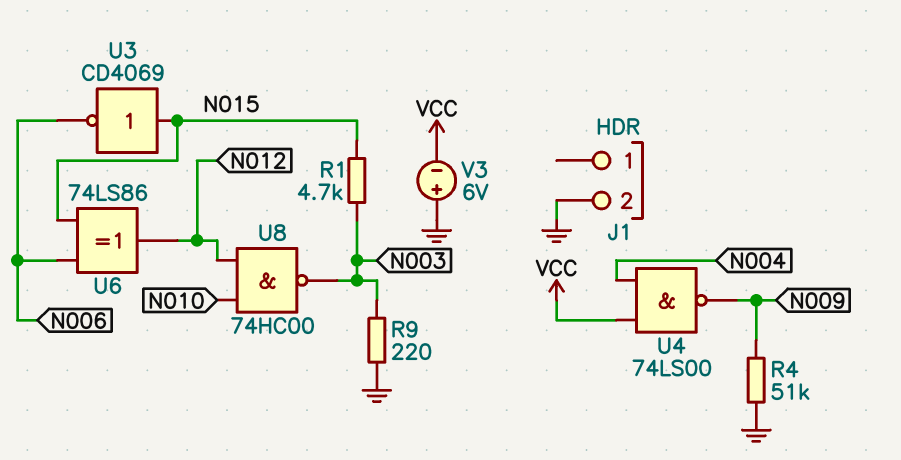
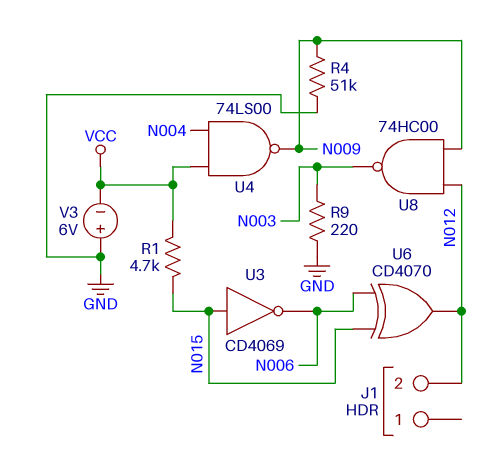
J1 pin 2: GND -> N012
R1: 4.7k (N003, N015) -> 4.7k (N015, VCC)
U6: XOR 74LS86 (in N006, in N015, out N012) -> XOR CD4070 (in N006, in N015, out N012)
U8: NAND 74HC00 (in N010, in N012, out N003) -> NAND 74HC00 (in N009, in N012, out N003)

